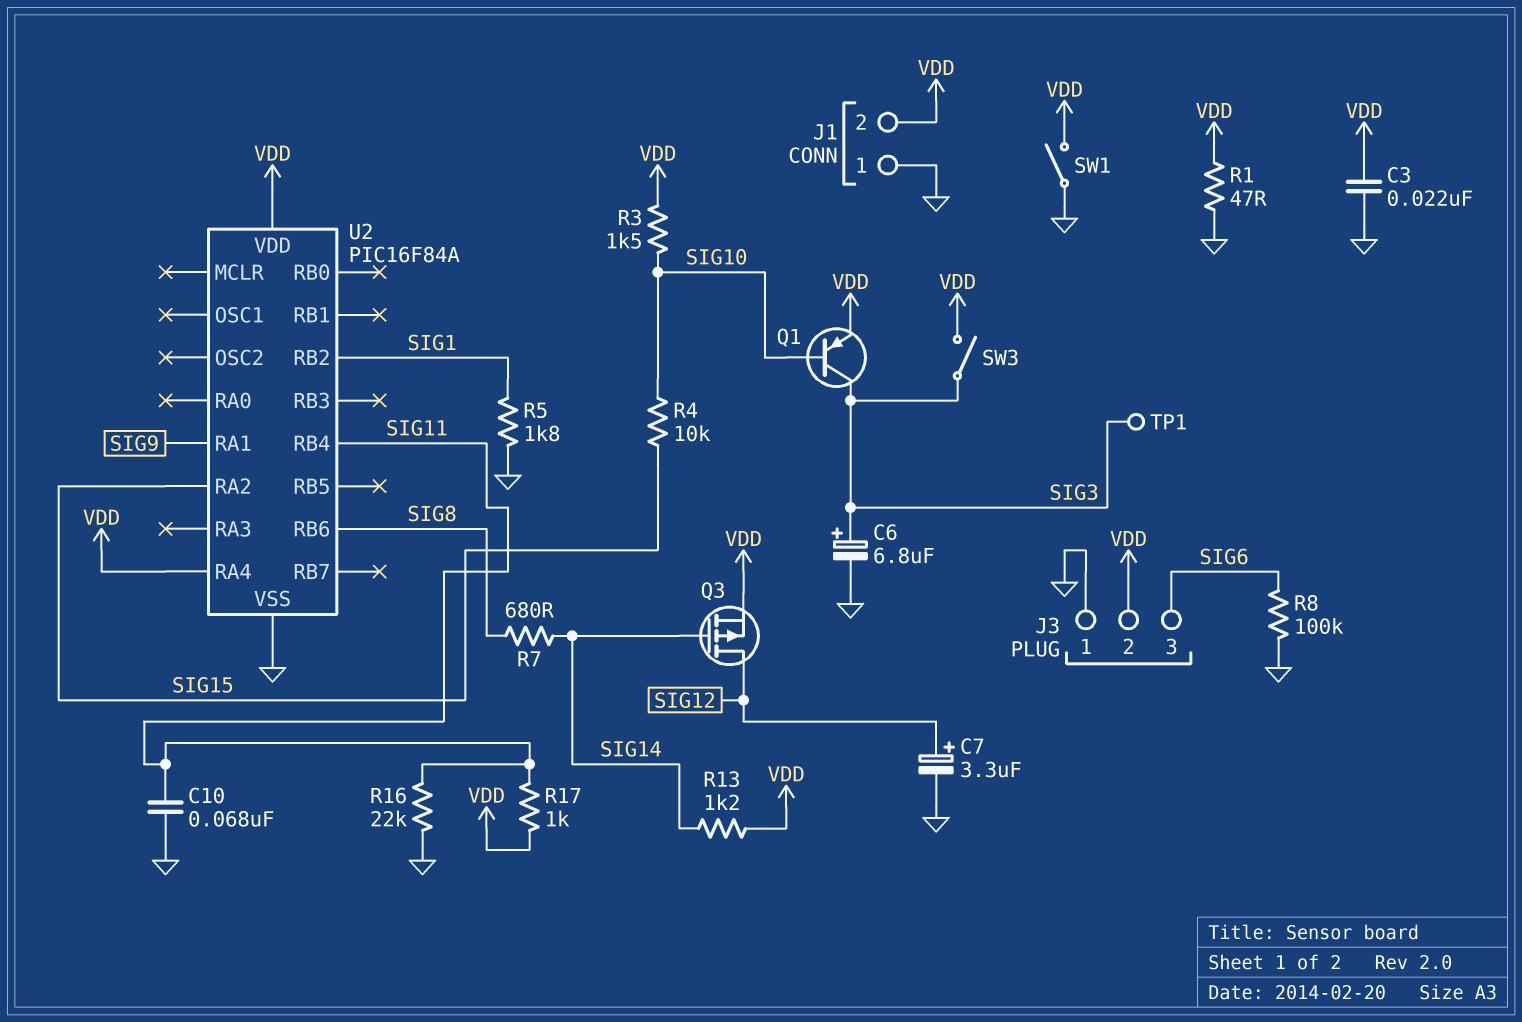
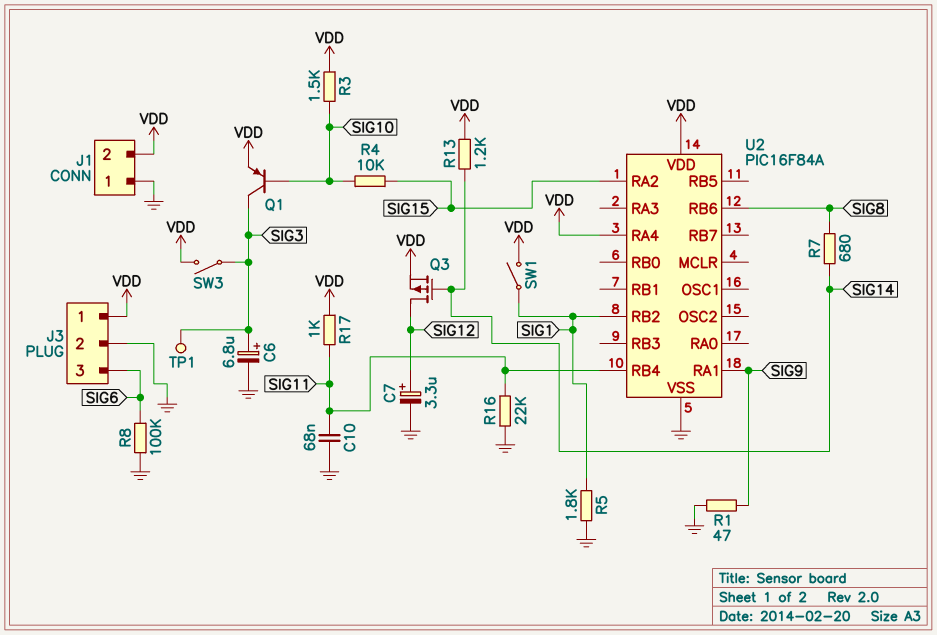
C3: 22nF (GND, VDD) -> none
J3 pin 1: GND -> VDD
J3 pin 2: VDD -> GND
R1: 47 (GND, VDD) -> 47 (GND, SIG9)
SW1: switch (GND, VDD) -> switch (SIG1, VDD)

